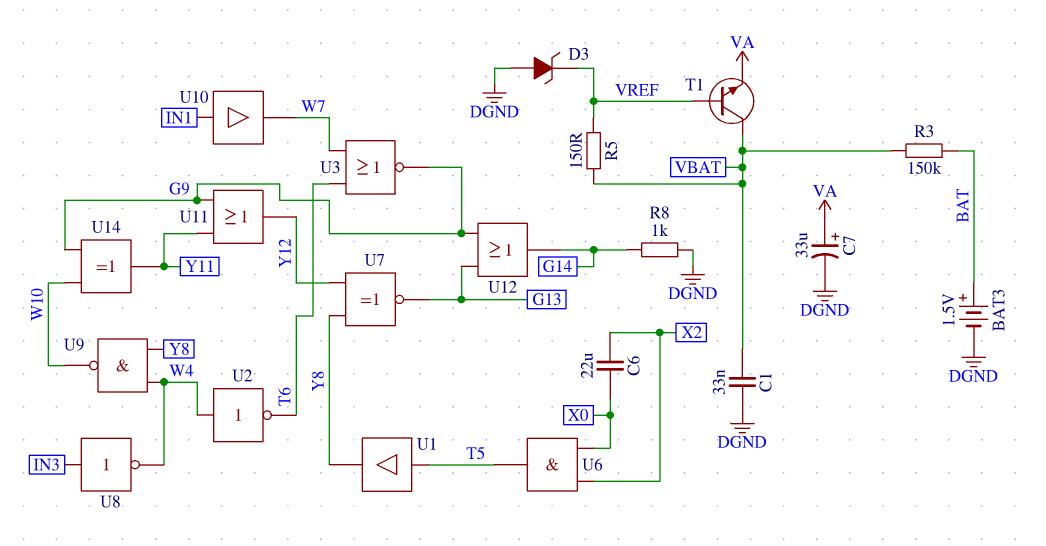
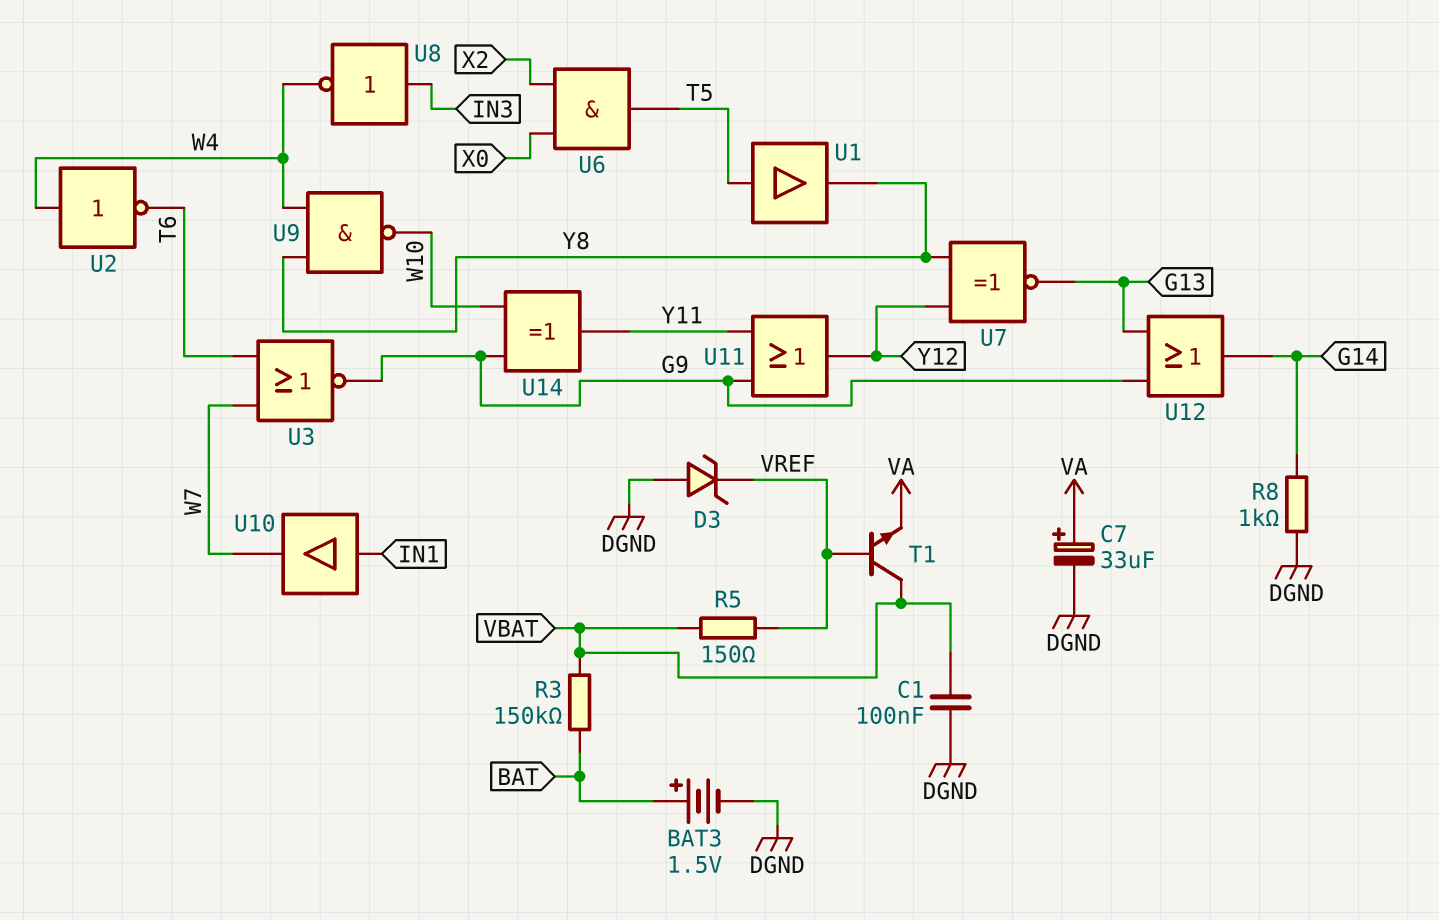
C1: 33nF (DGND, VBAT) -> 100nF (DGND, VBAT)
C6: 22uF (X0, X2) -> none

